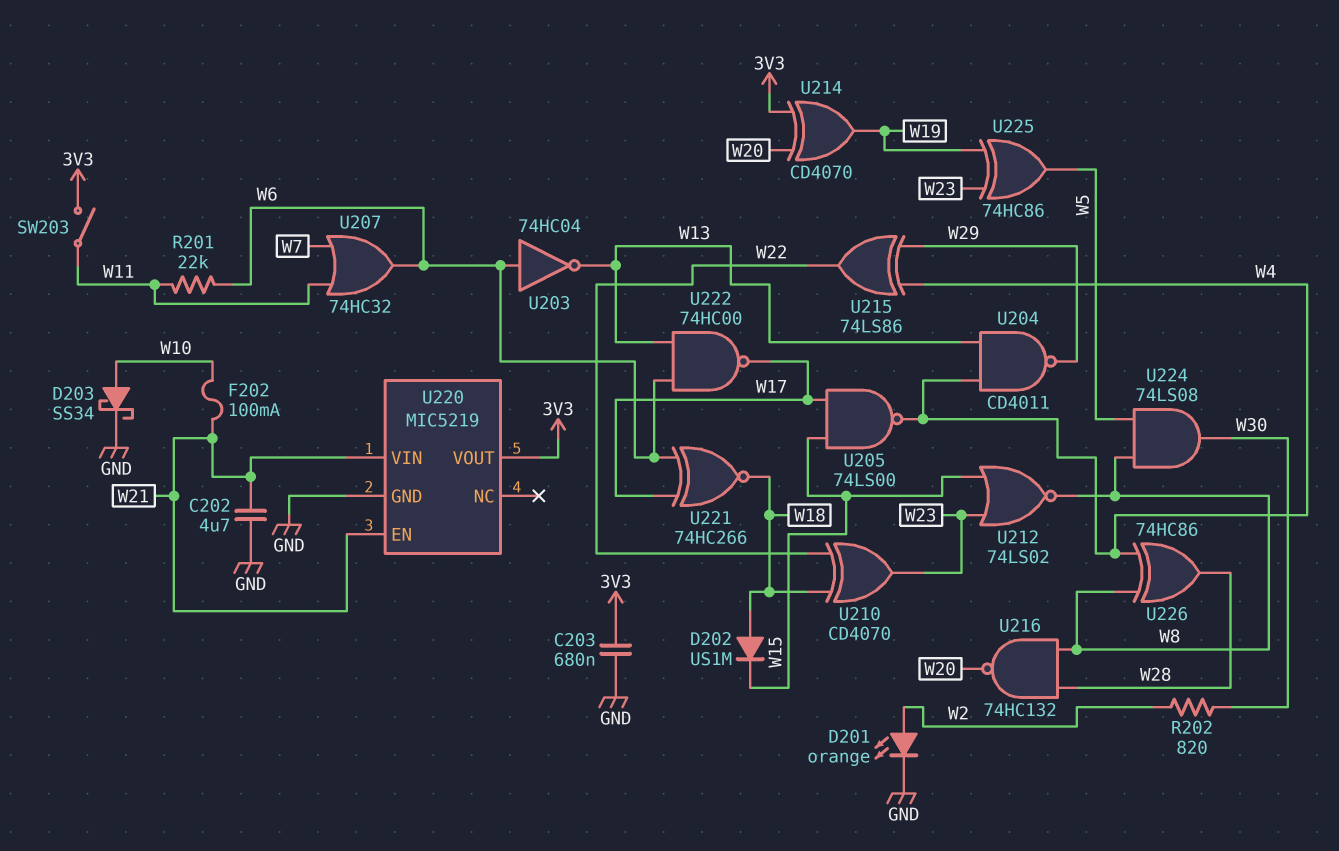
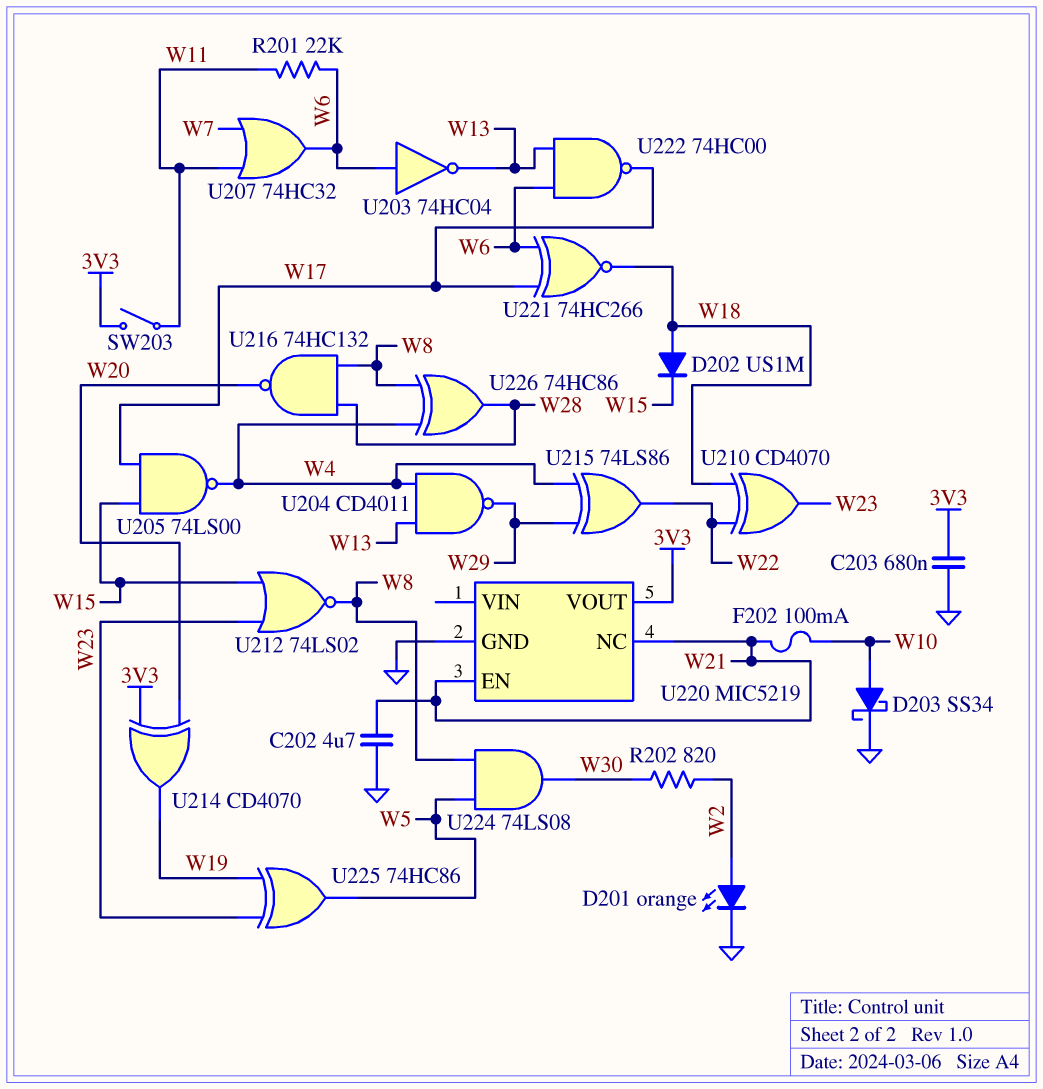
U220 pin NC: none -> W21
U220 pin VIN: W21 -> none

